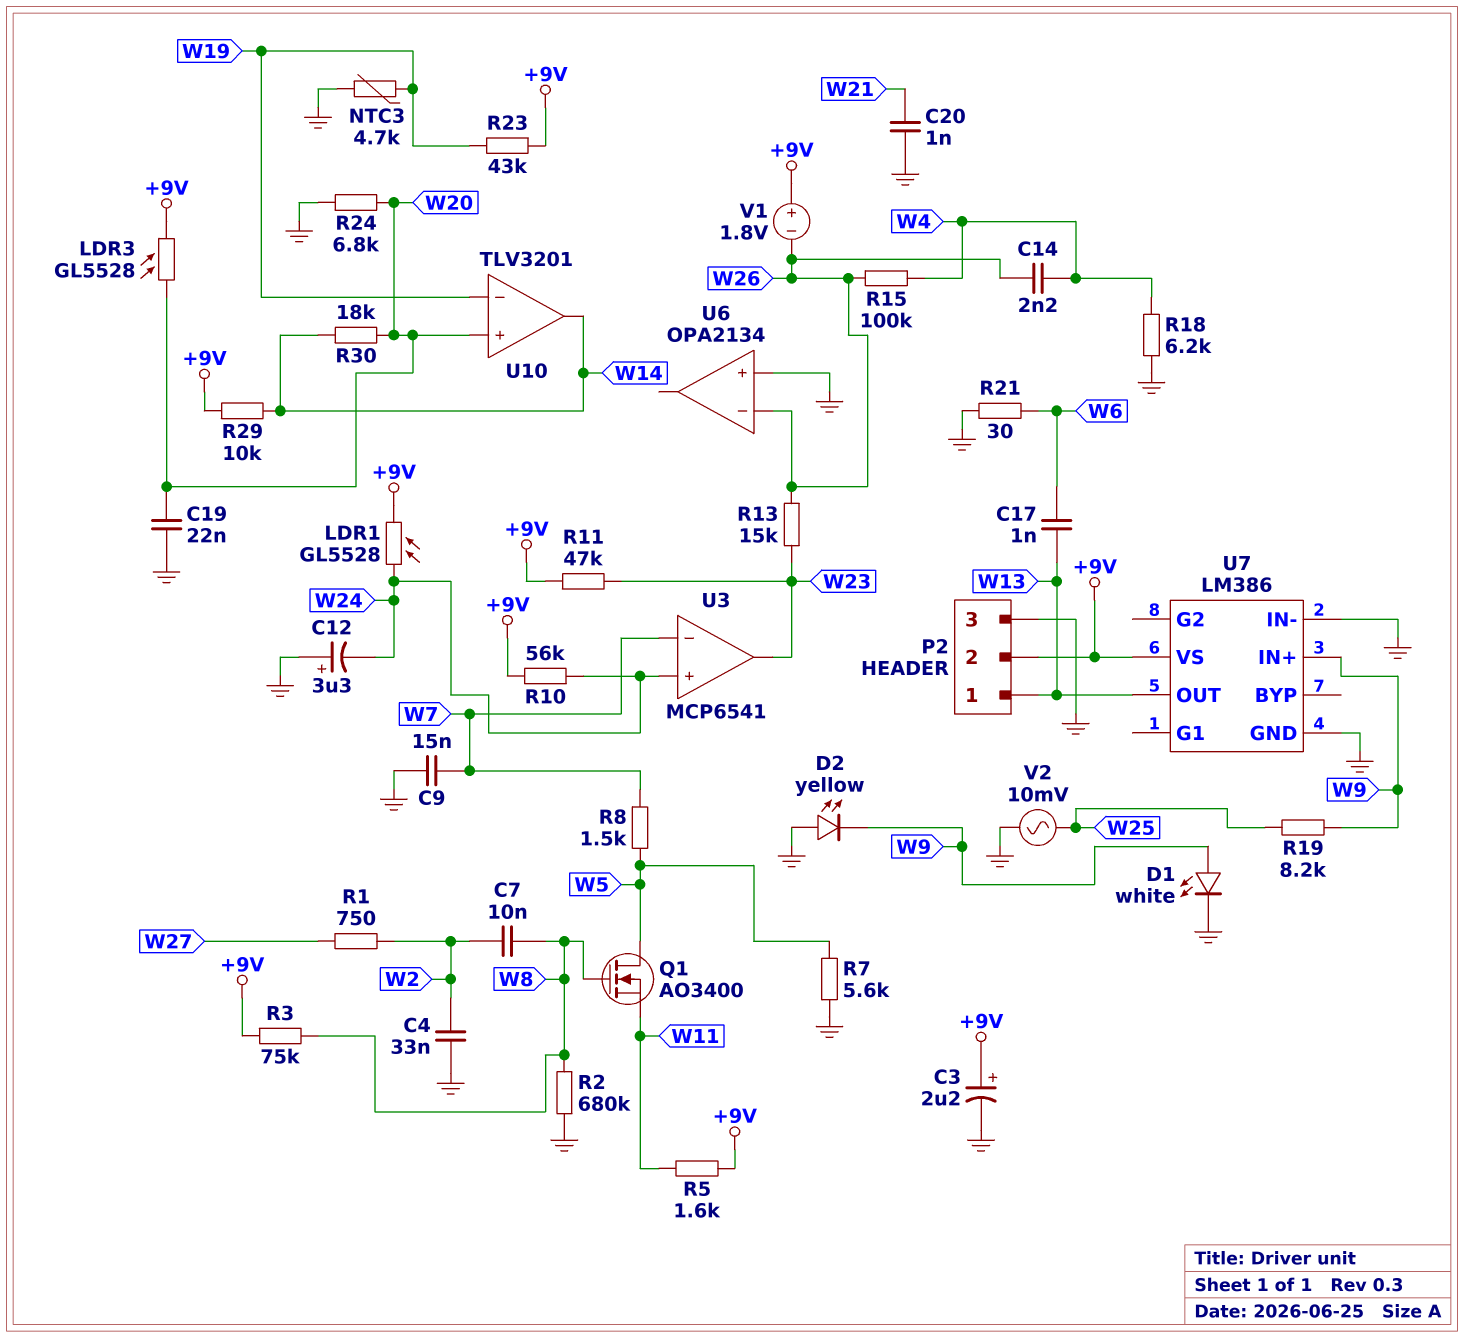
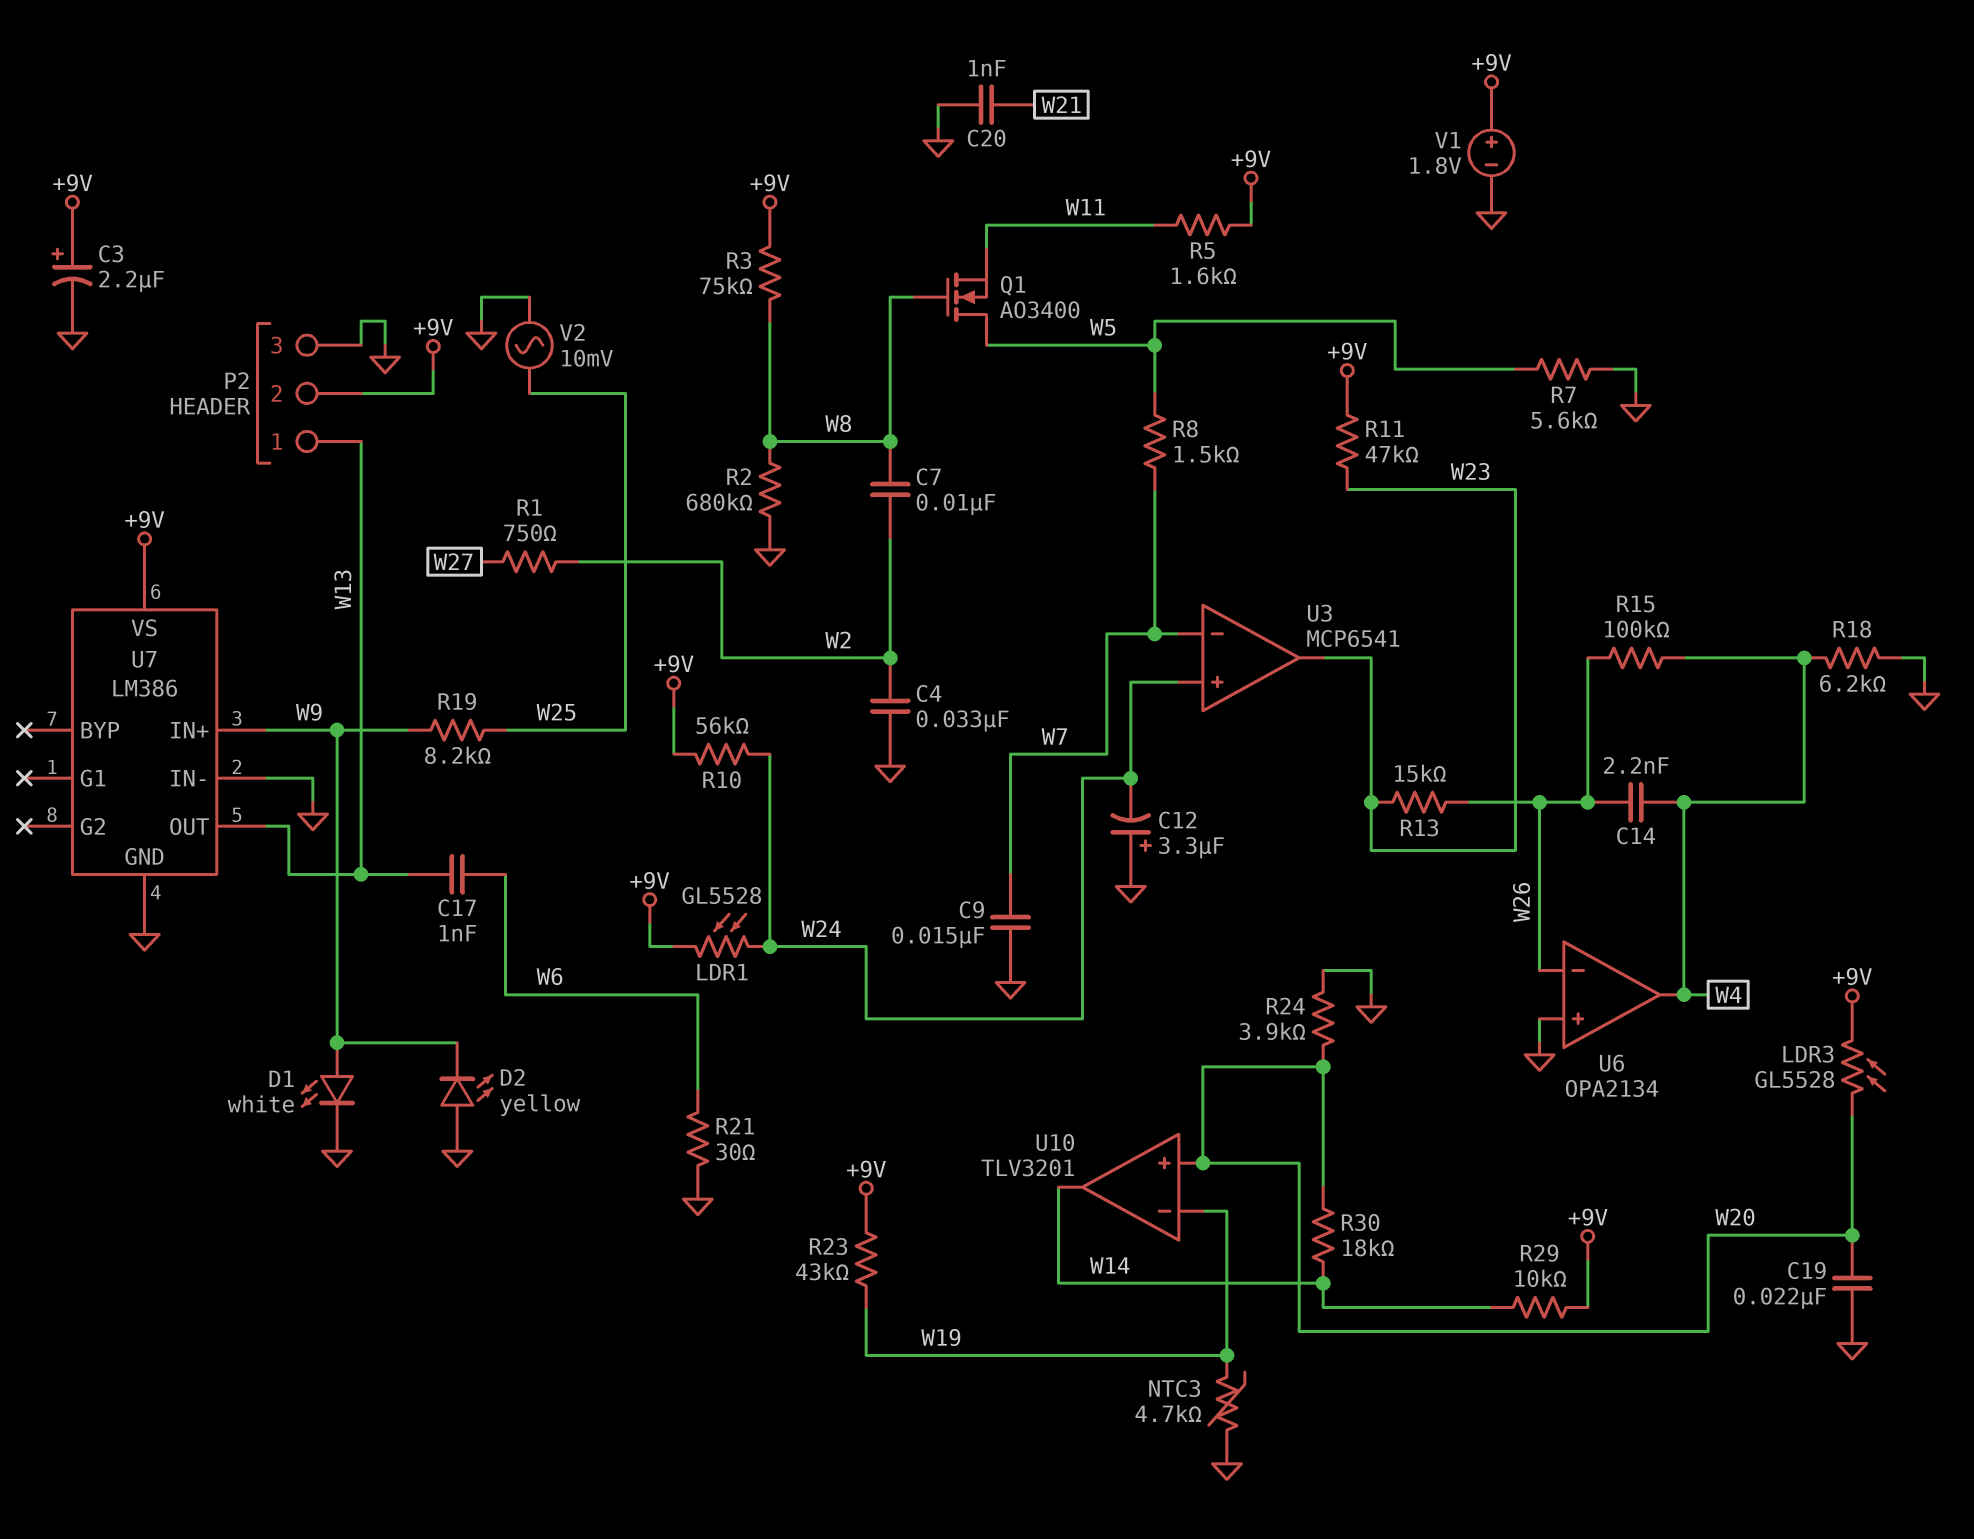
R24: 6.8k (GND, W20) -> 3.9k (GND, W20)
U6 pin out: none -> W4
V1: 1.8V (plus +9V, minus W26) -> 1.8V (plus +9V, minus GND)

